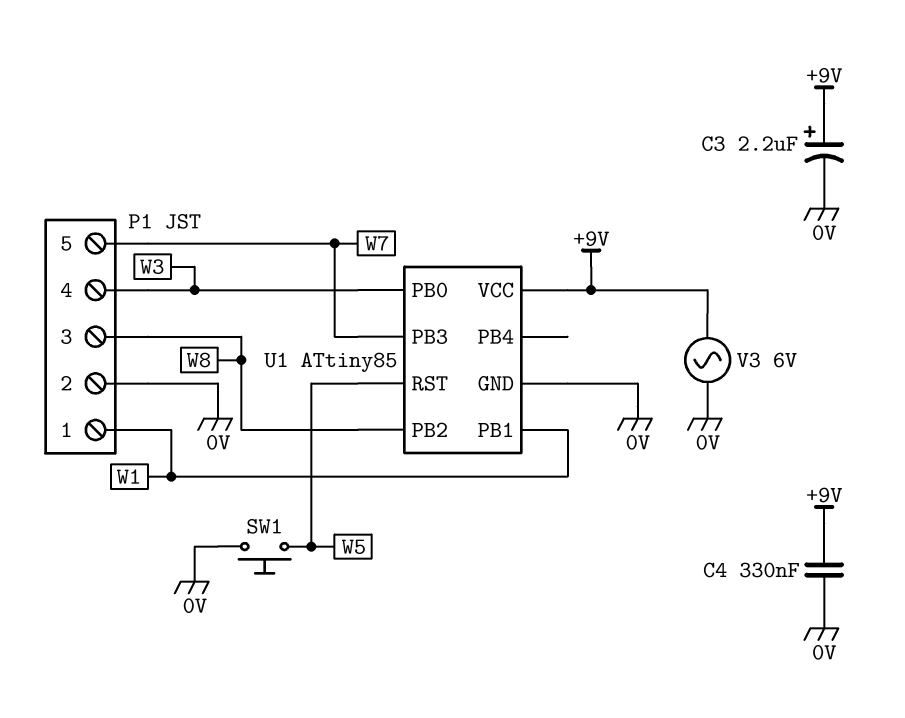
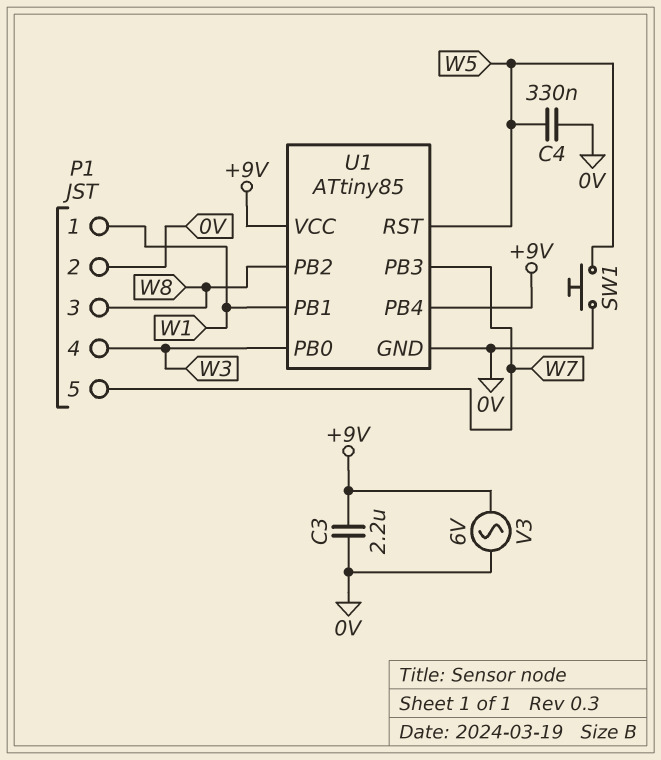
C3: 2.2uF (plus +9V, minus 0V) -> 2.2uF (+9V, 0V)
C4: 330nF (+9V, 0V) -> 330nF (0V, W5)
U1 pin PB4: none -> +9V

